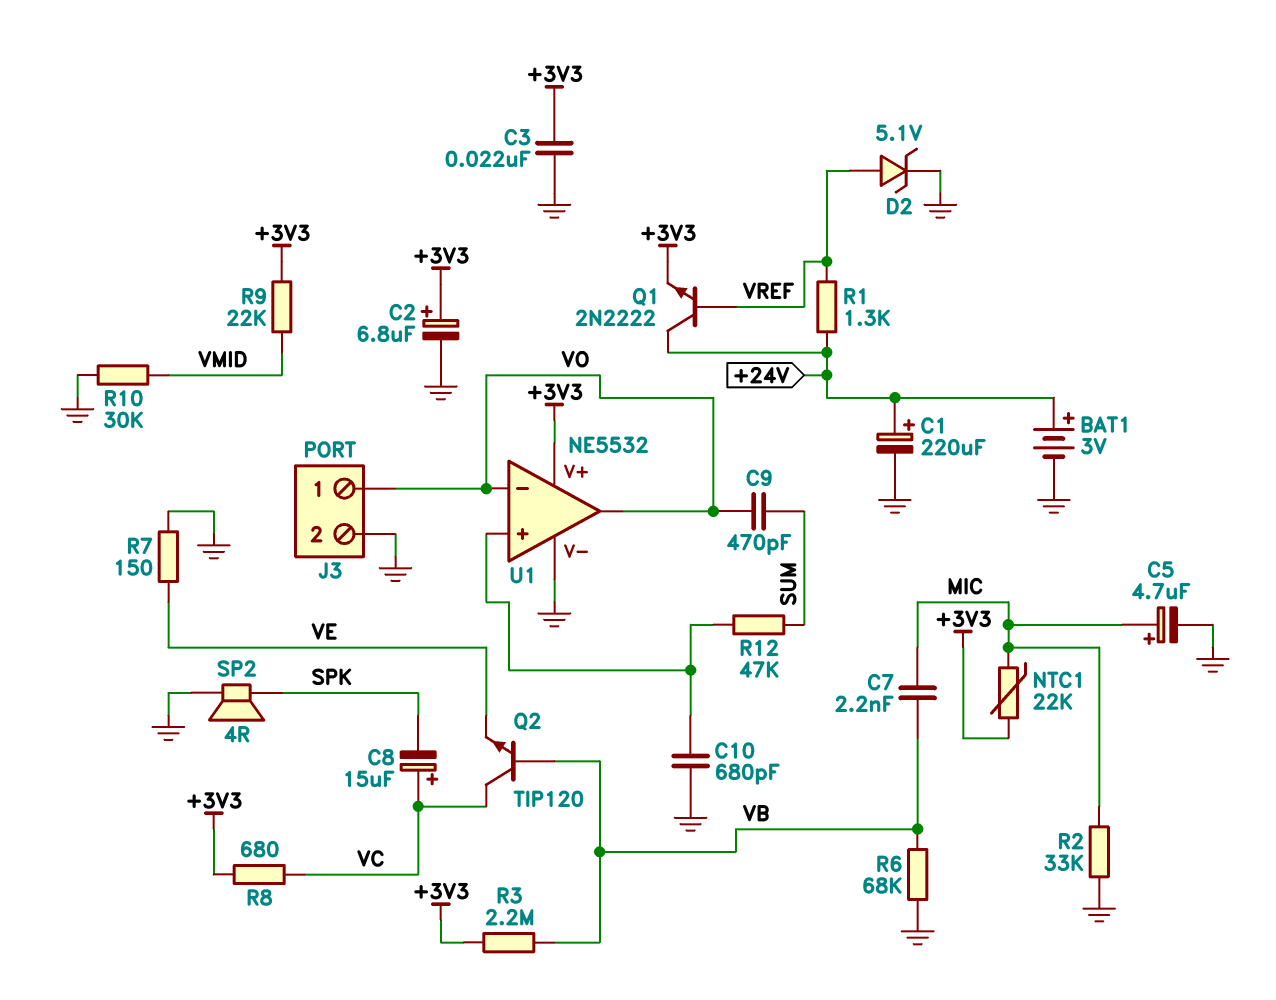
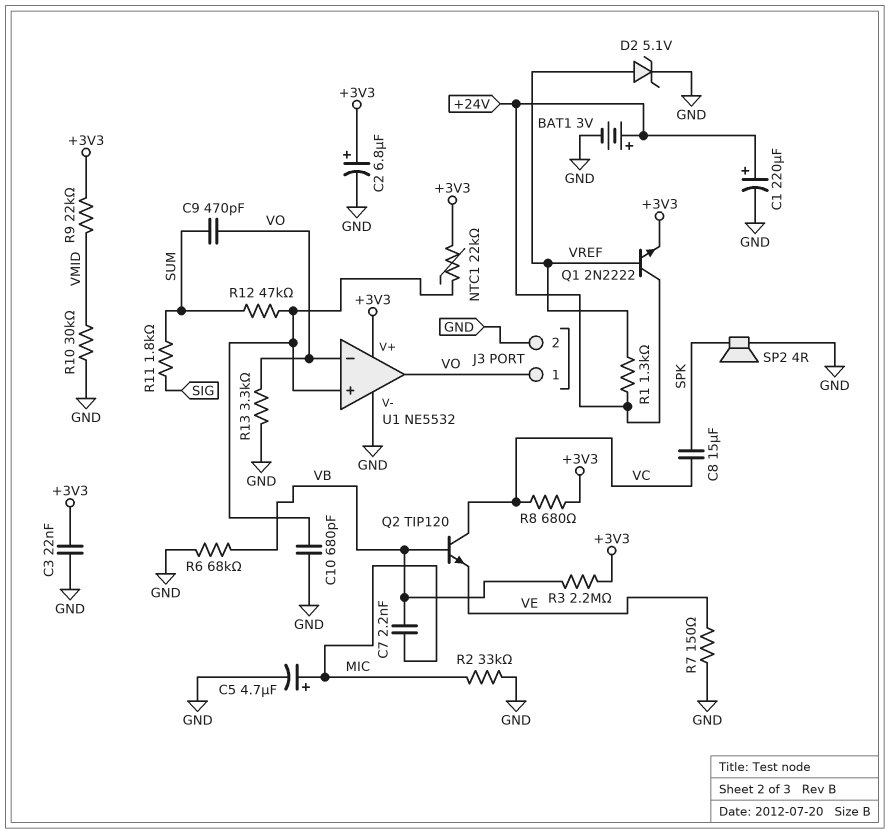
C8: 15uF (plus VC, minus SPK) -> 15uF (SPK, VC)
NTC1: 22k (+3V3, MIC) -> 22k (+3V3, U1/in+)
R11: none -> 1.8k (SIG, SUM)
R13: none -> 3.3k (GND, VO)

